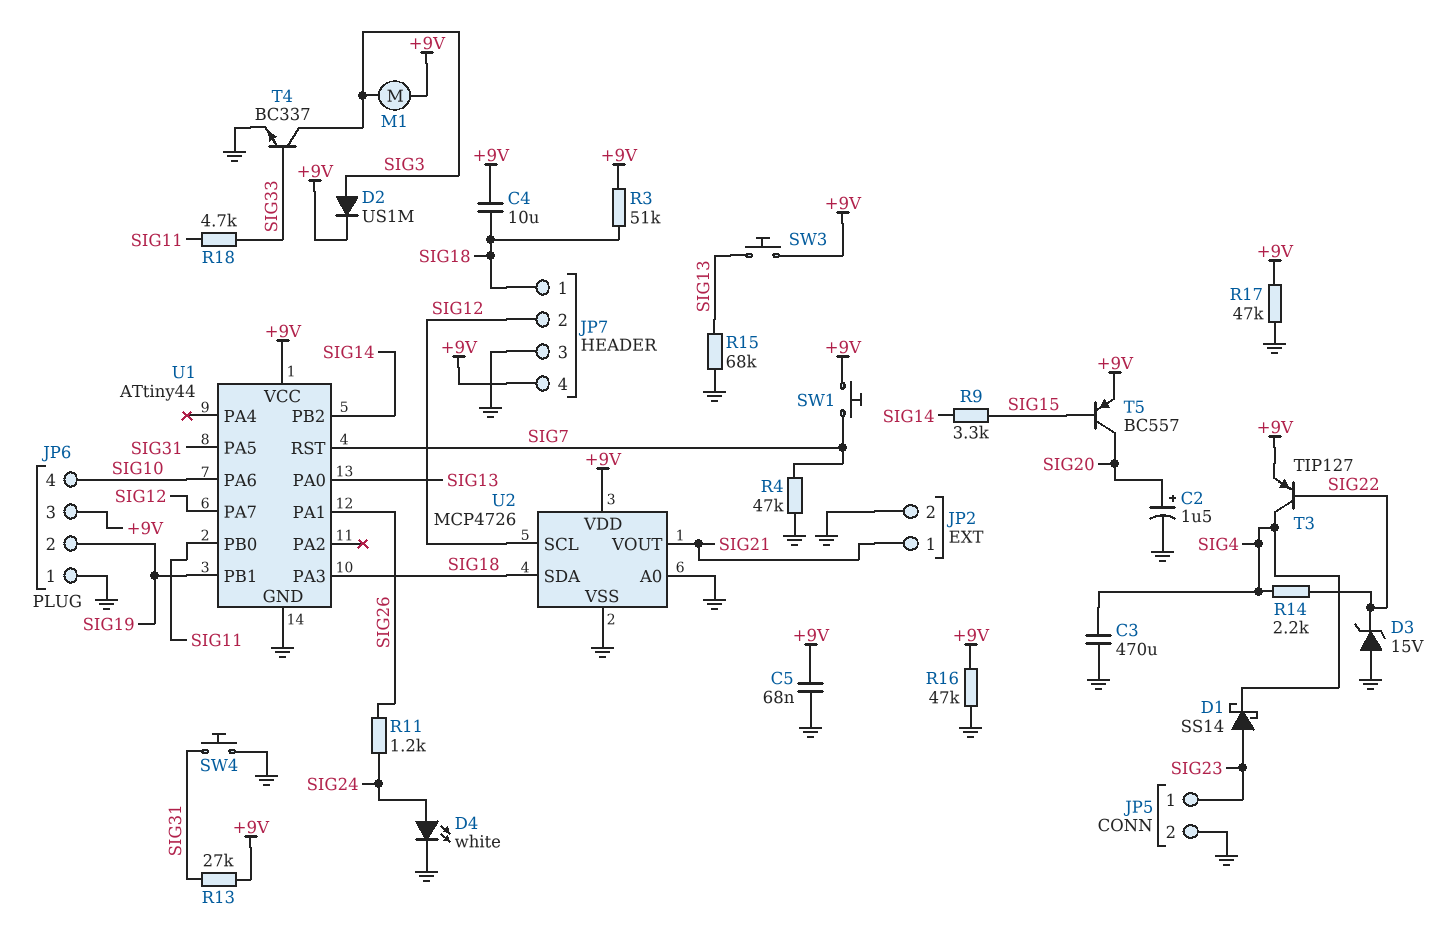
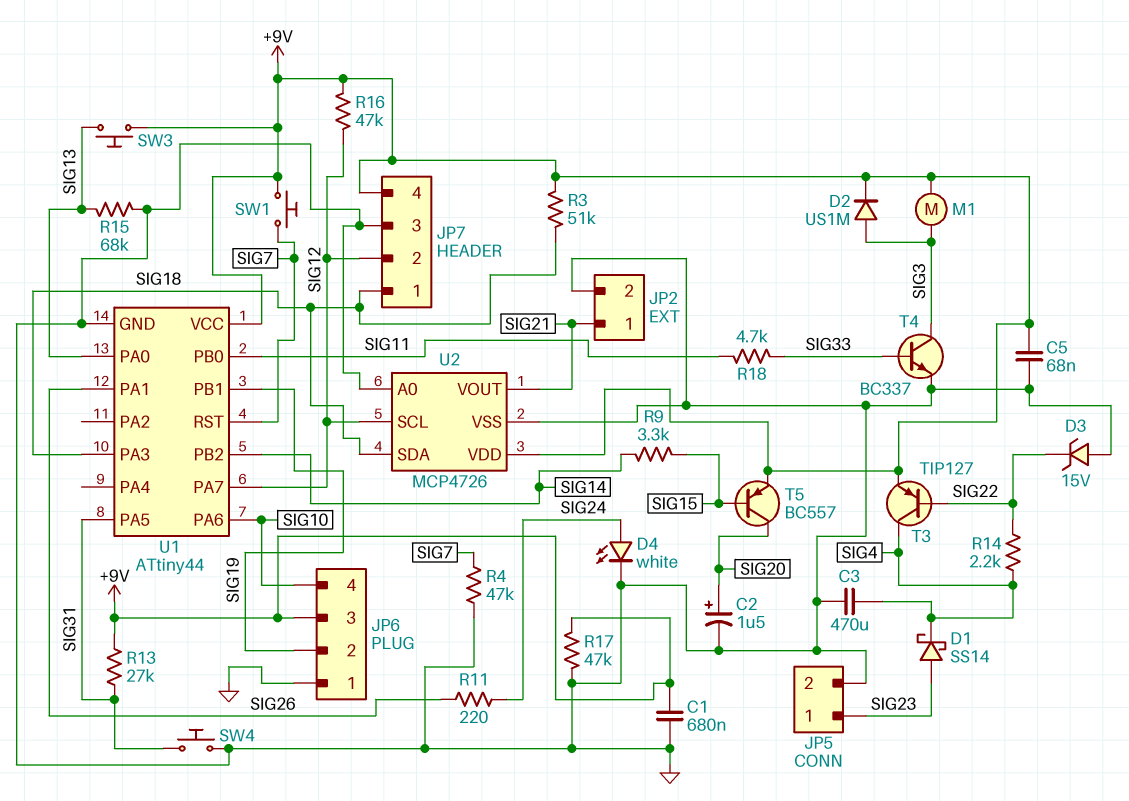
C1: none -> 680nF (+9V, GND)
C4: 10uF (+9V, SIG18) -> none
R11: 1.2k (SIG24, SIG26) -> 220 (SIG24, SIG26)
R16: 47k (+9V, GND) -> 47k (+9V, SIG12)

